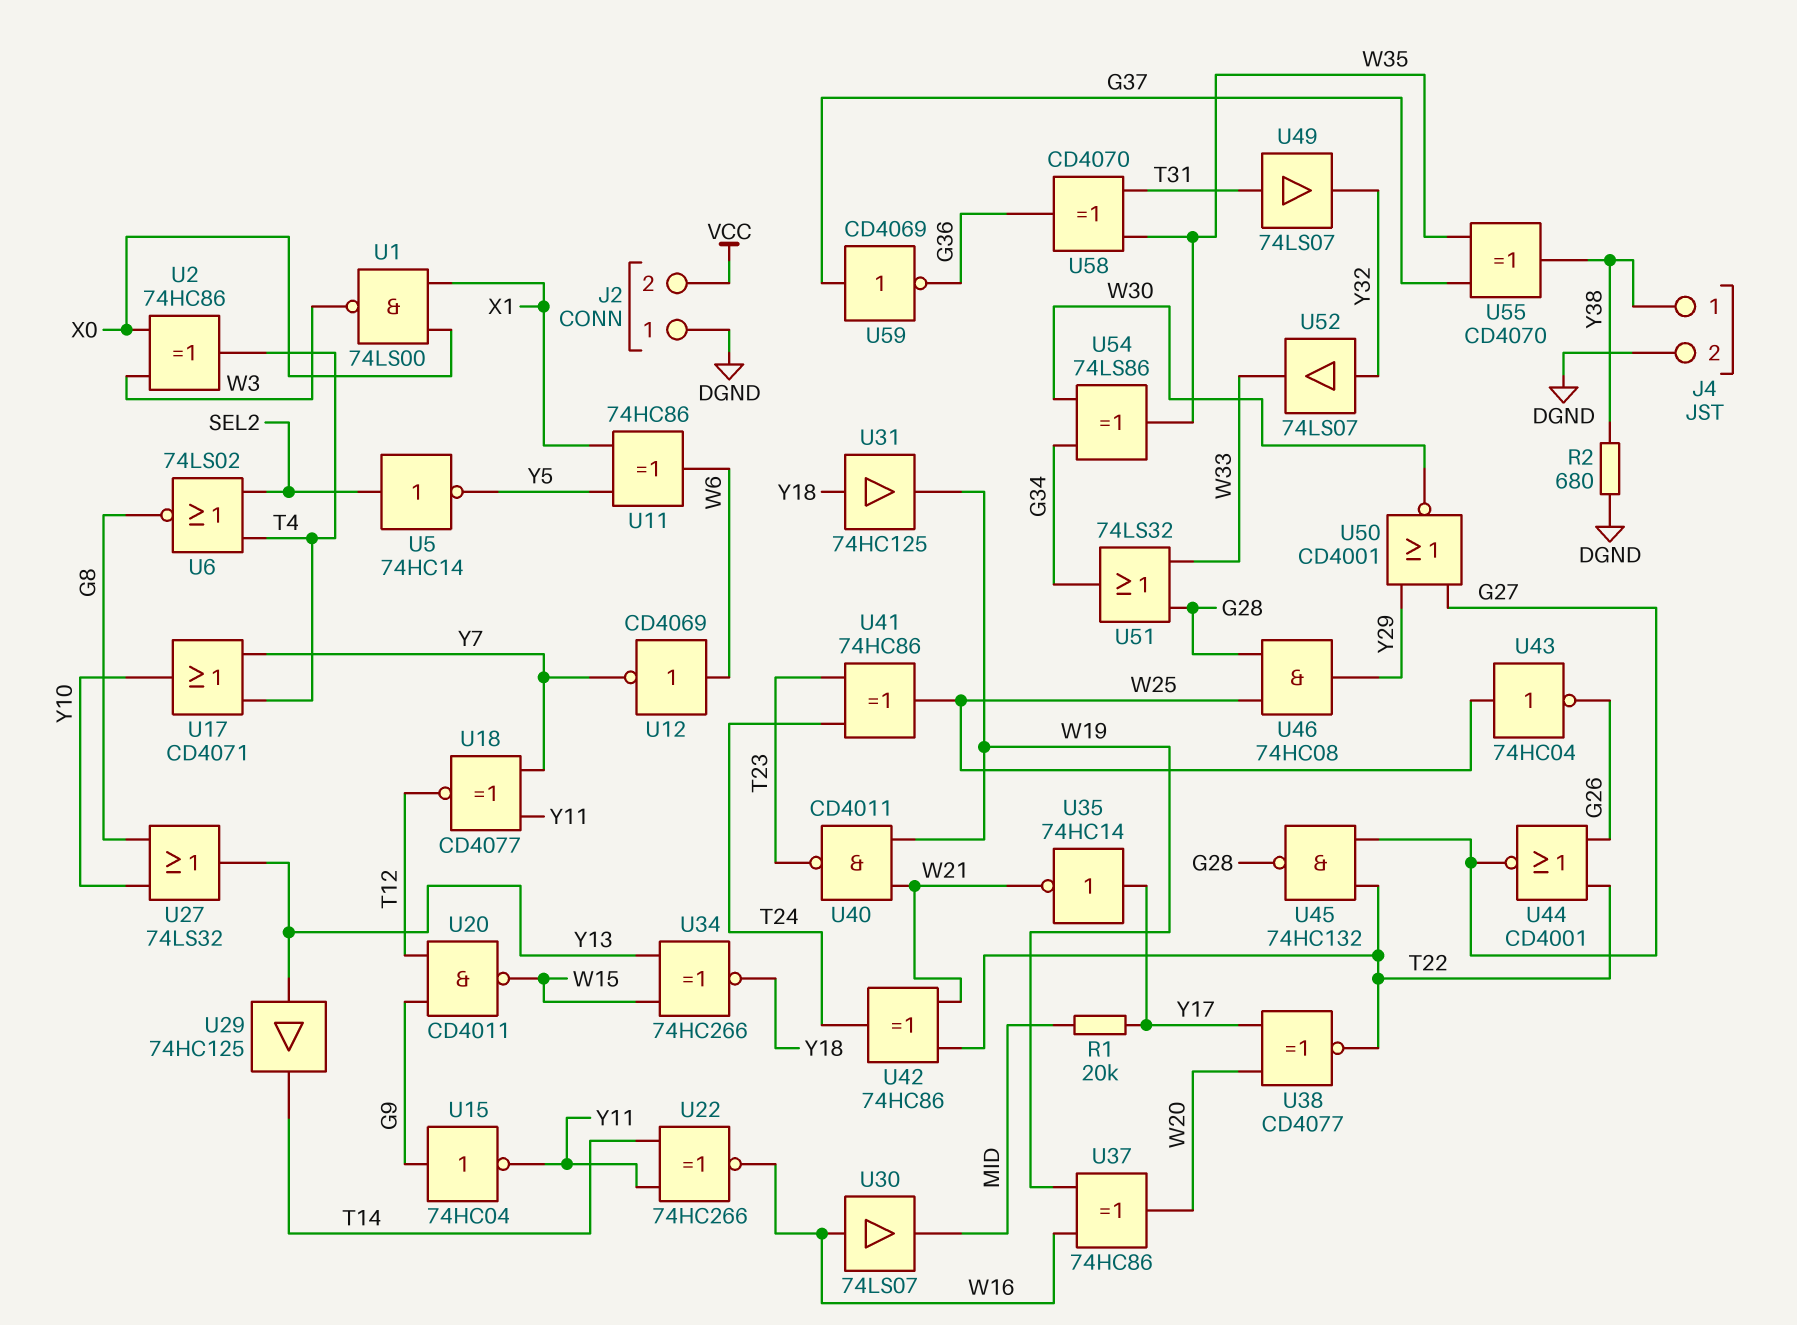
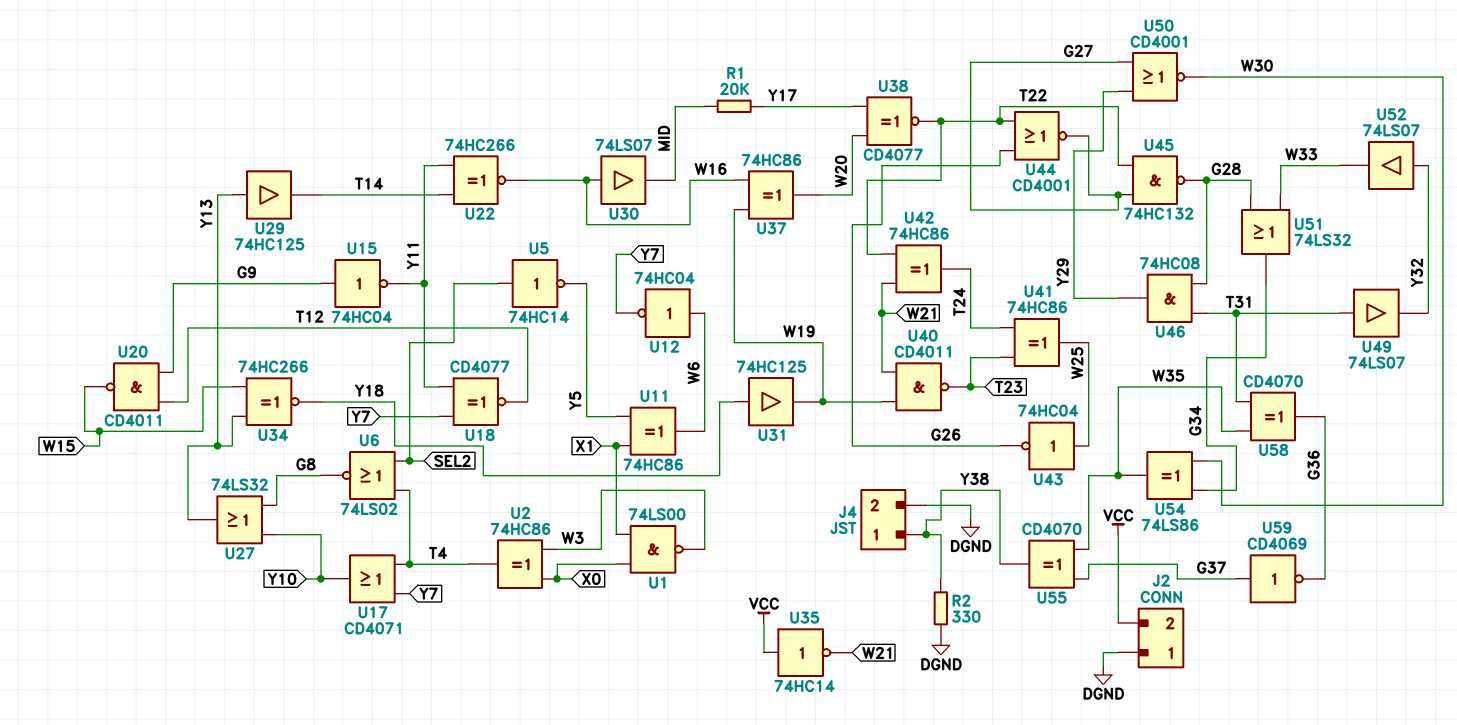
R2: 680 (DGND, Y38) -> 330 (DGND, Y38)
U12: NOT CD4069 (in W6, out Y7) -> NOT 74HC04 (in W6, out Y7)
U35: NOT 74HC14 (in Y17, out W21) -> NOT 74HC14 (in VCC, out W21)
U46: AND 74HC08 (in G28, in W25, out Y29) -> AND 74HC08 (in G28, in T31, out Y29)

